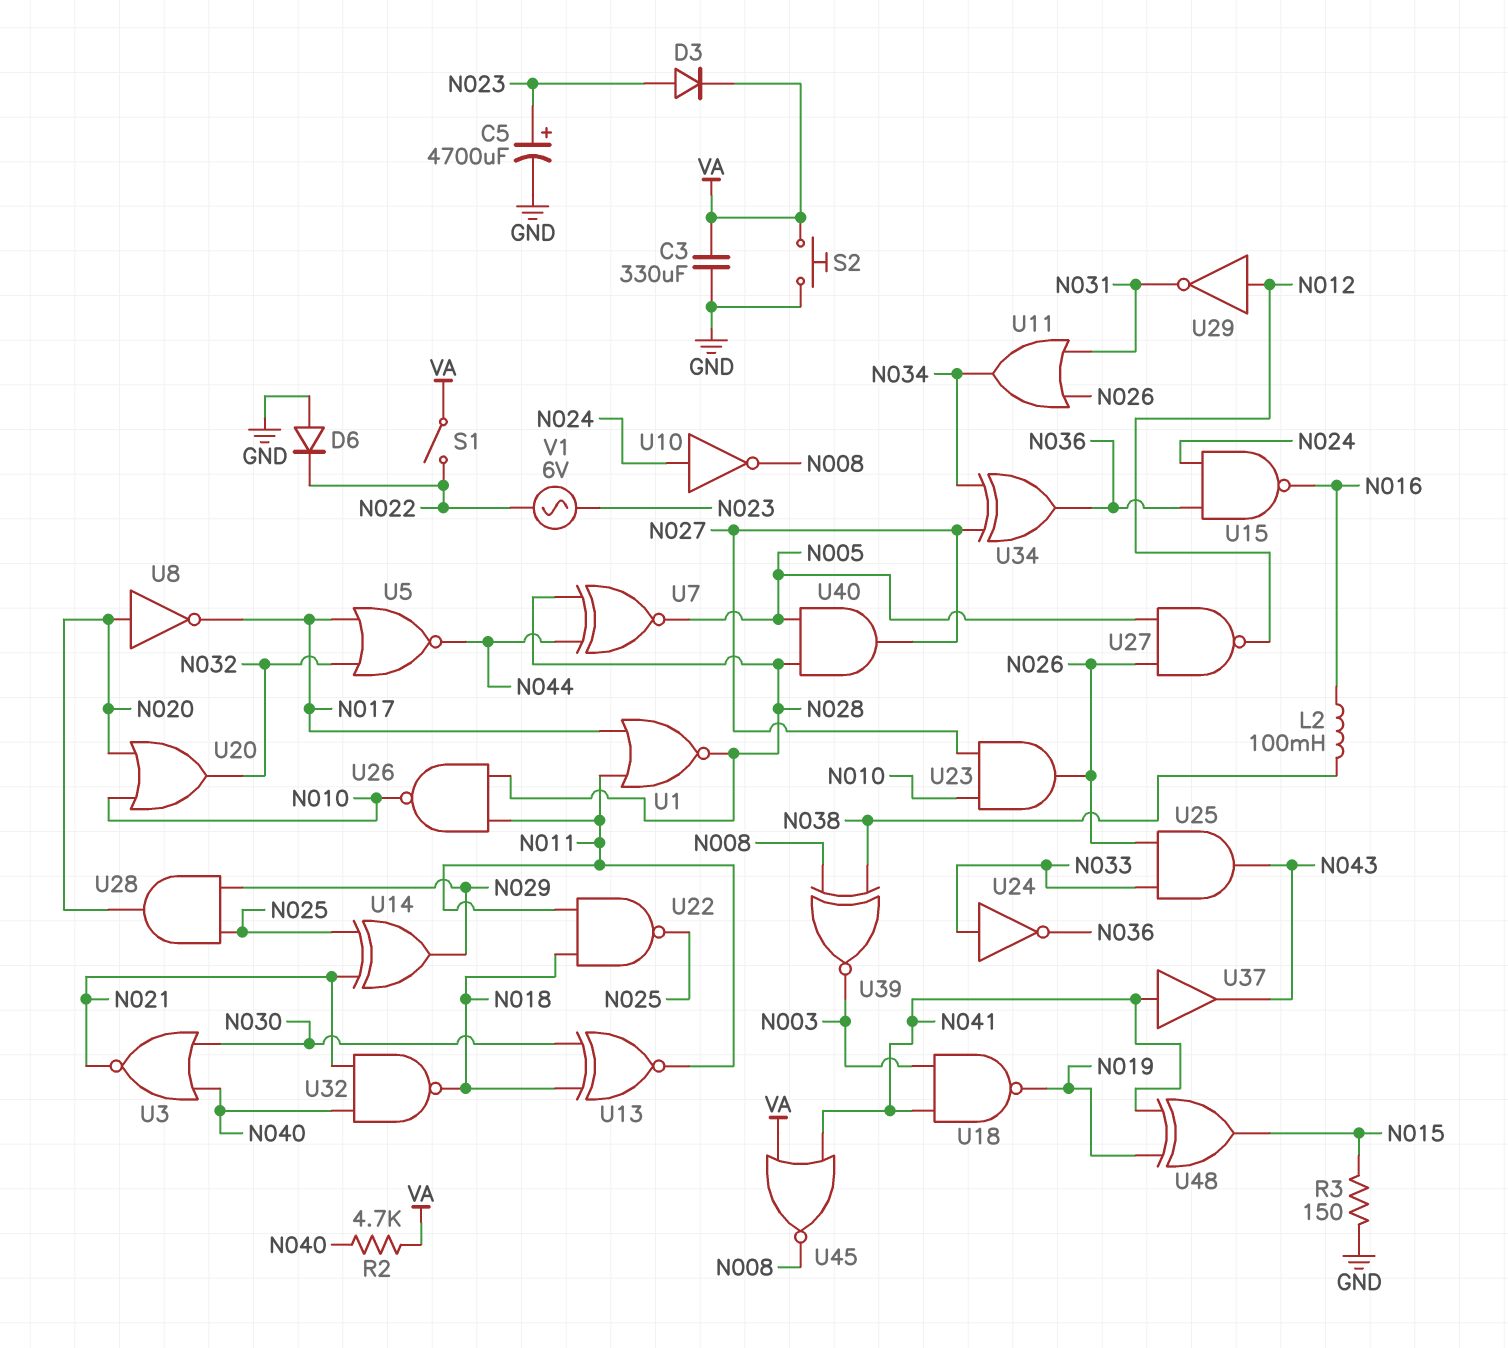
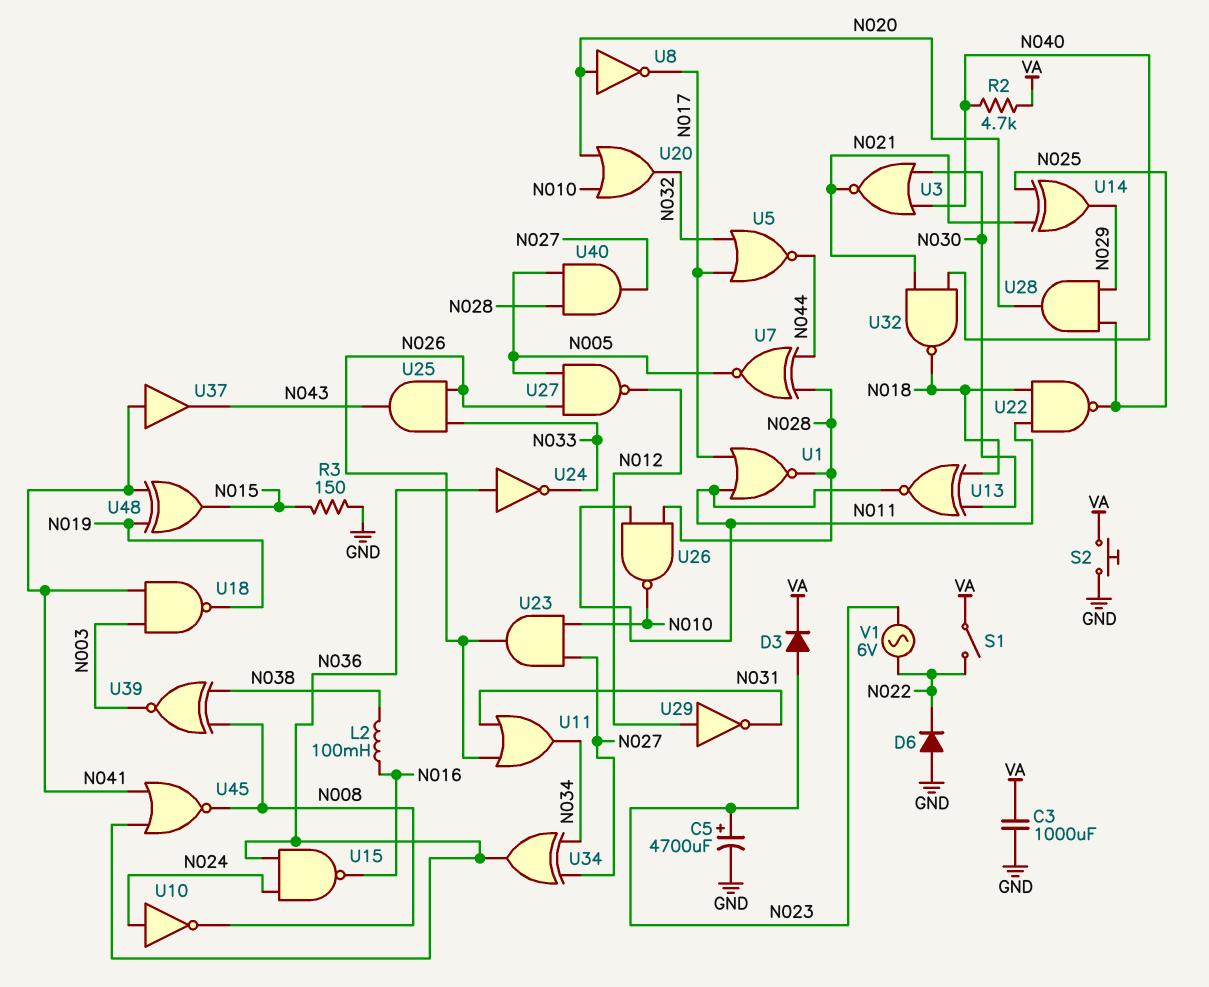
C3: 330uF (GND, VA) -> 1000uF (GND, VA)
U24: NOT (in N033, out N036) -> NOT (in N036, out N033)
U45: NOR (in N041, in VA, out N008) -> NOR (in N036, in N041, out N008)

